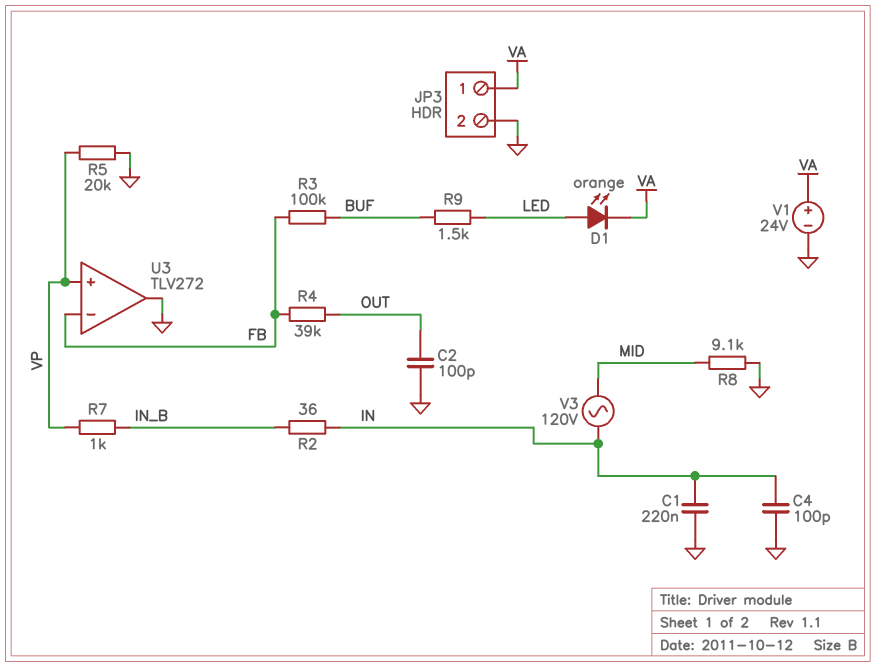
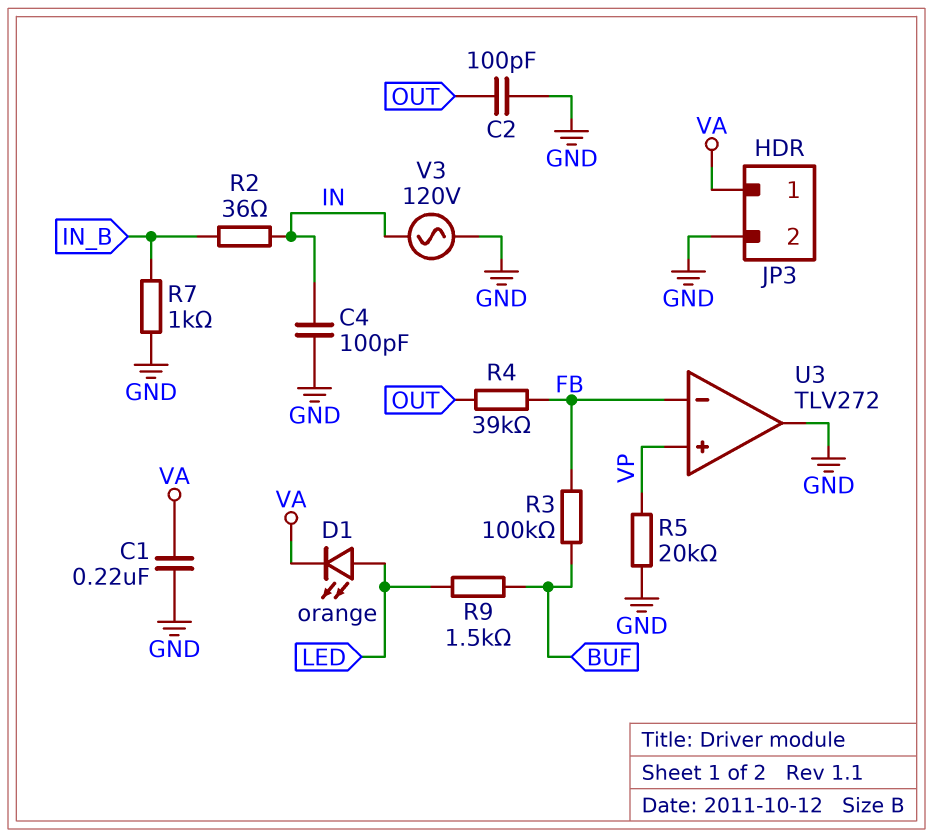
C1: 220nF (GND, IN) -> 220nF (GND, VA)
R7: 1k (IN_B, VP) -> 1k (GND, IN_B)
R8: 9.1k (GND, MID) -> none
V1: 24V (plus VA, minus GND) -> none
V3: AC 120V (IN, MID) -> AC 120V (GND, IN)

